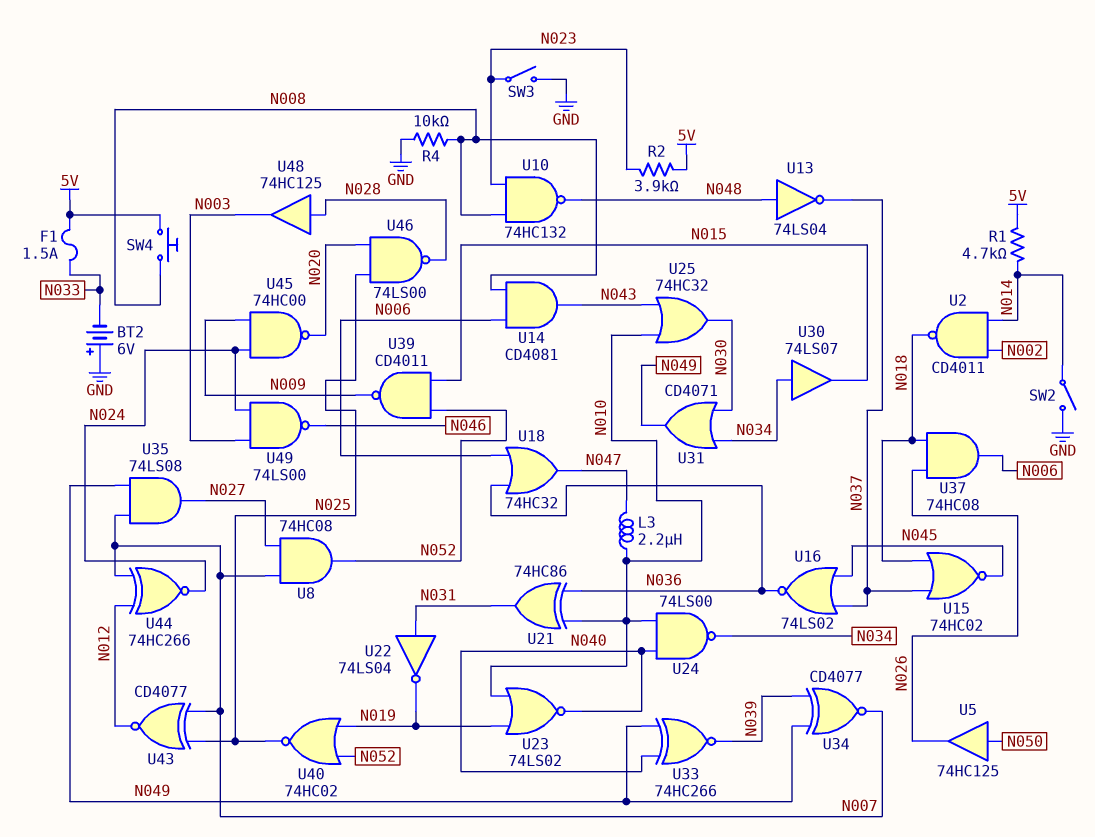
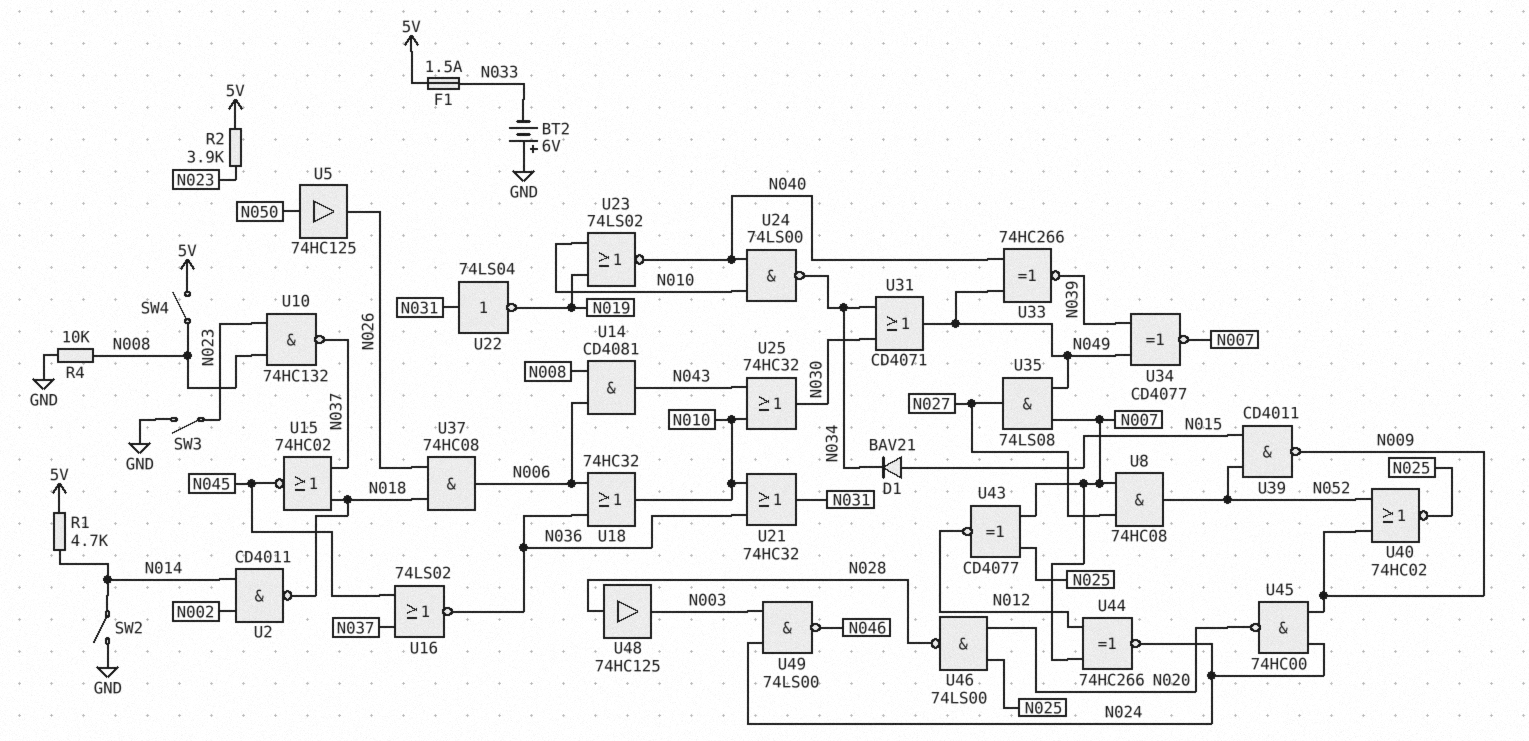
D1: none -> diode BAV21 (A N015, K N034)
L3: 2.2uH (N010, N047) -> none
SW4: button (5V, N008) -> switch (5V, N008)
U10: NAND 74HC132 (in N008, in N023, out N048) -> NAND 74HC132 (in N008, in N023, out N037)
U13: NOT 74LS04 (in N048, out N037) -> none
U18: OR 74HC32 (in N006, in N036, out N047) -> OR 74HC32 (in N006, in N036, out N010)
U21: XOR 74HC86 (in N010, in N036, out N031) -> OR 74HC32 (in N010, in N036, out N031)
U30: buffer 74LS07 (in N034, out N015) -> none
U40: NOR 74HC02 (in N019, in N052, out N025) -> NOR 74HC02 (in N009, in N052, out N025)

